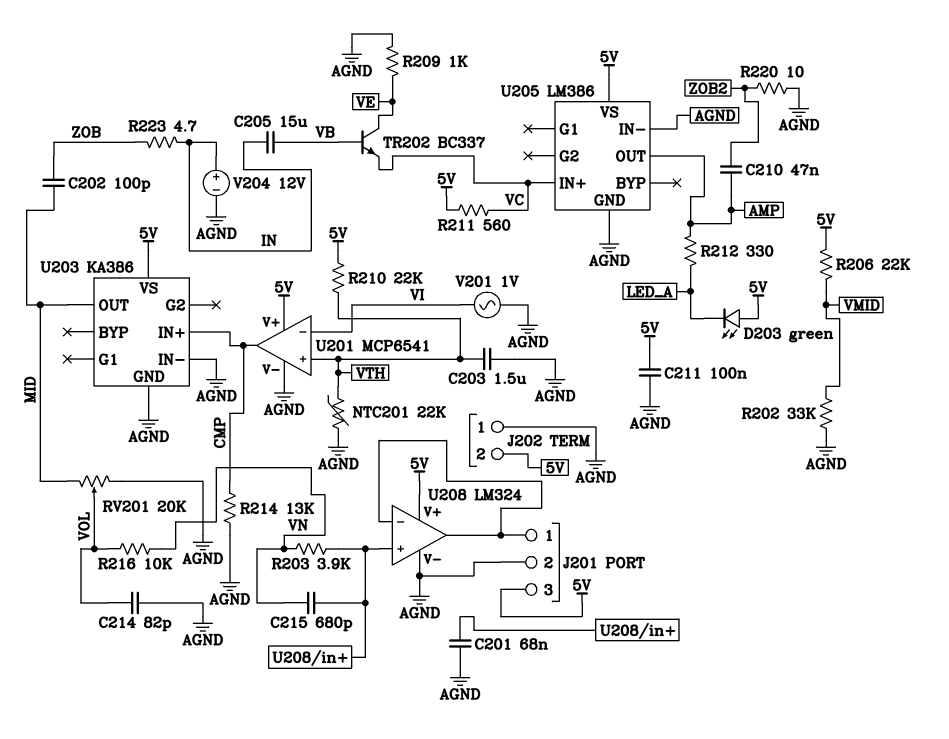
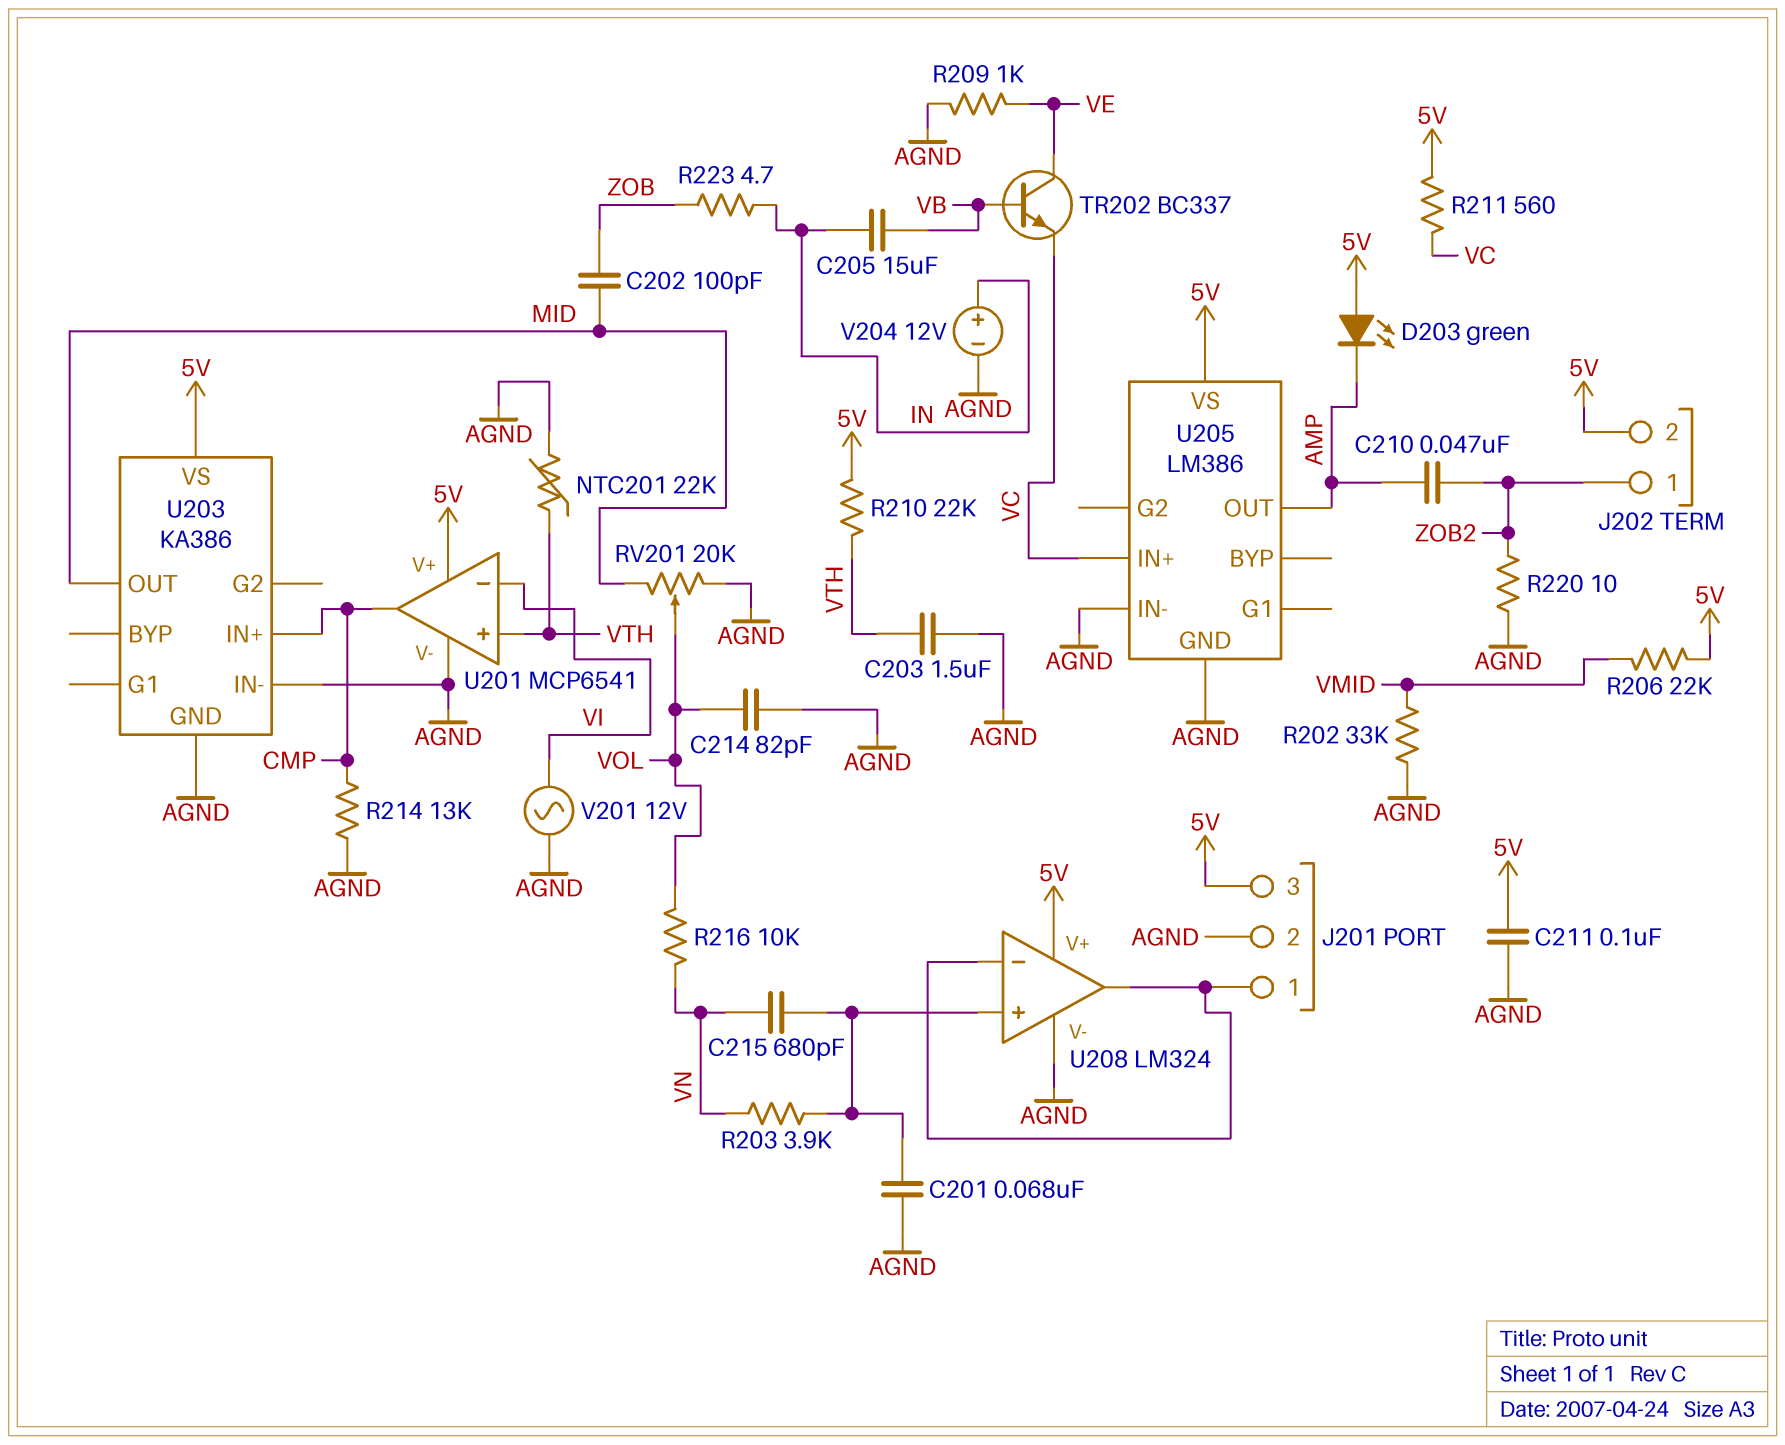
D203: LED green (A 5V, K LED_A) -> LED green (A 5V, K AMP)
J202 pin 1: AGND -> ZOB2
R212: 330 (AMP, LED_A) -> none
V201: AC 1V (AGND, VI) -> AC 12V (AGND, VI)

